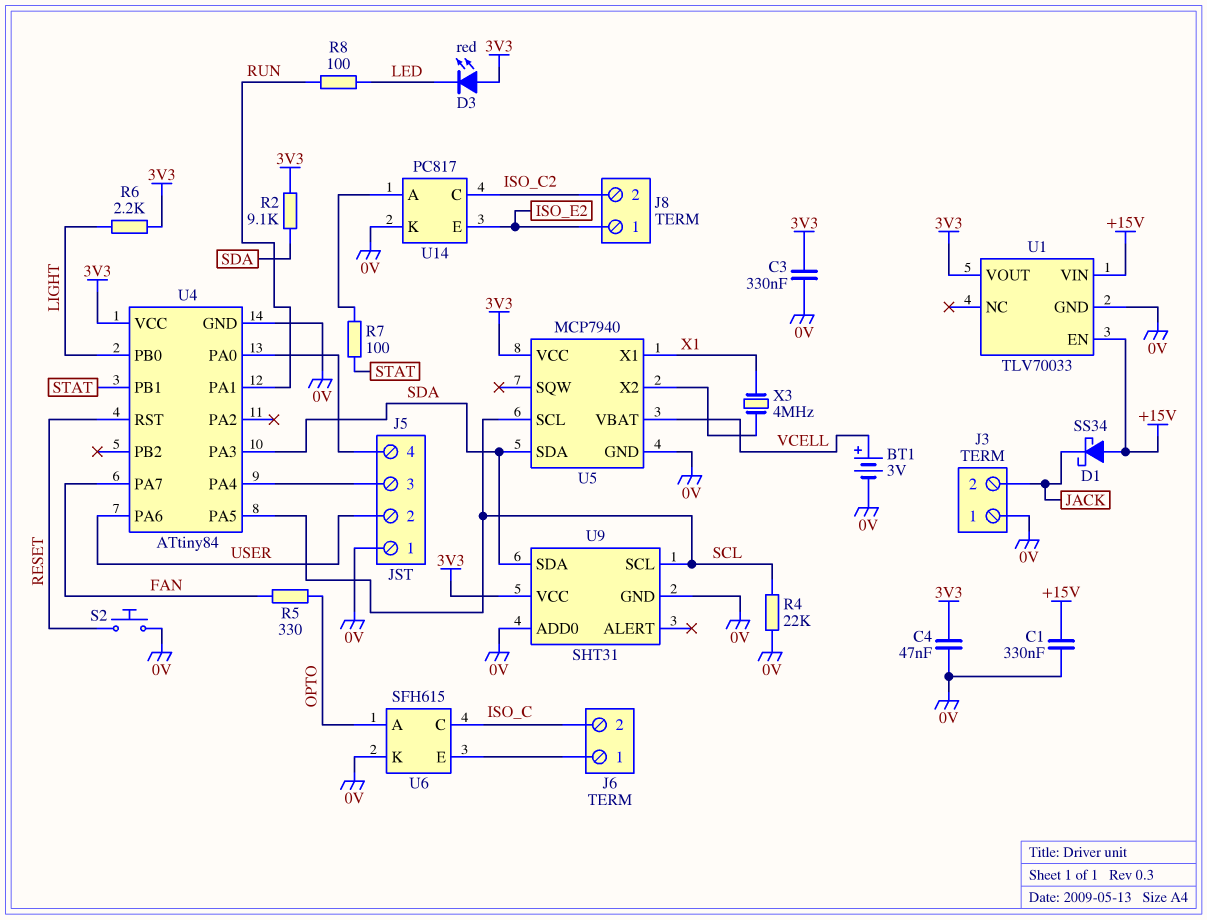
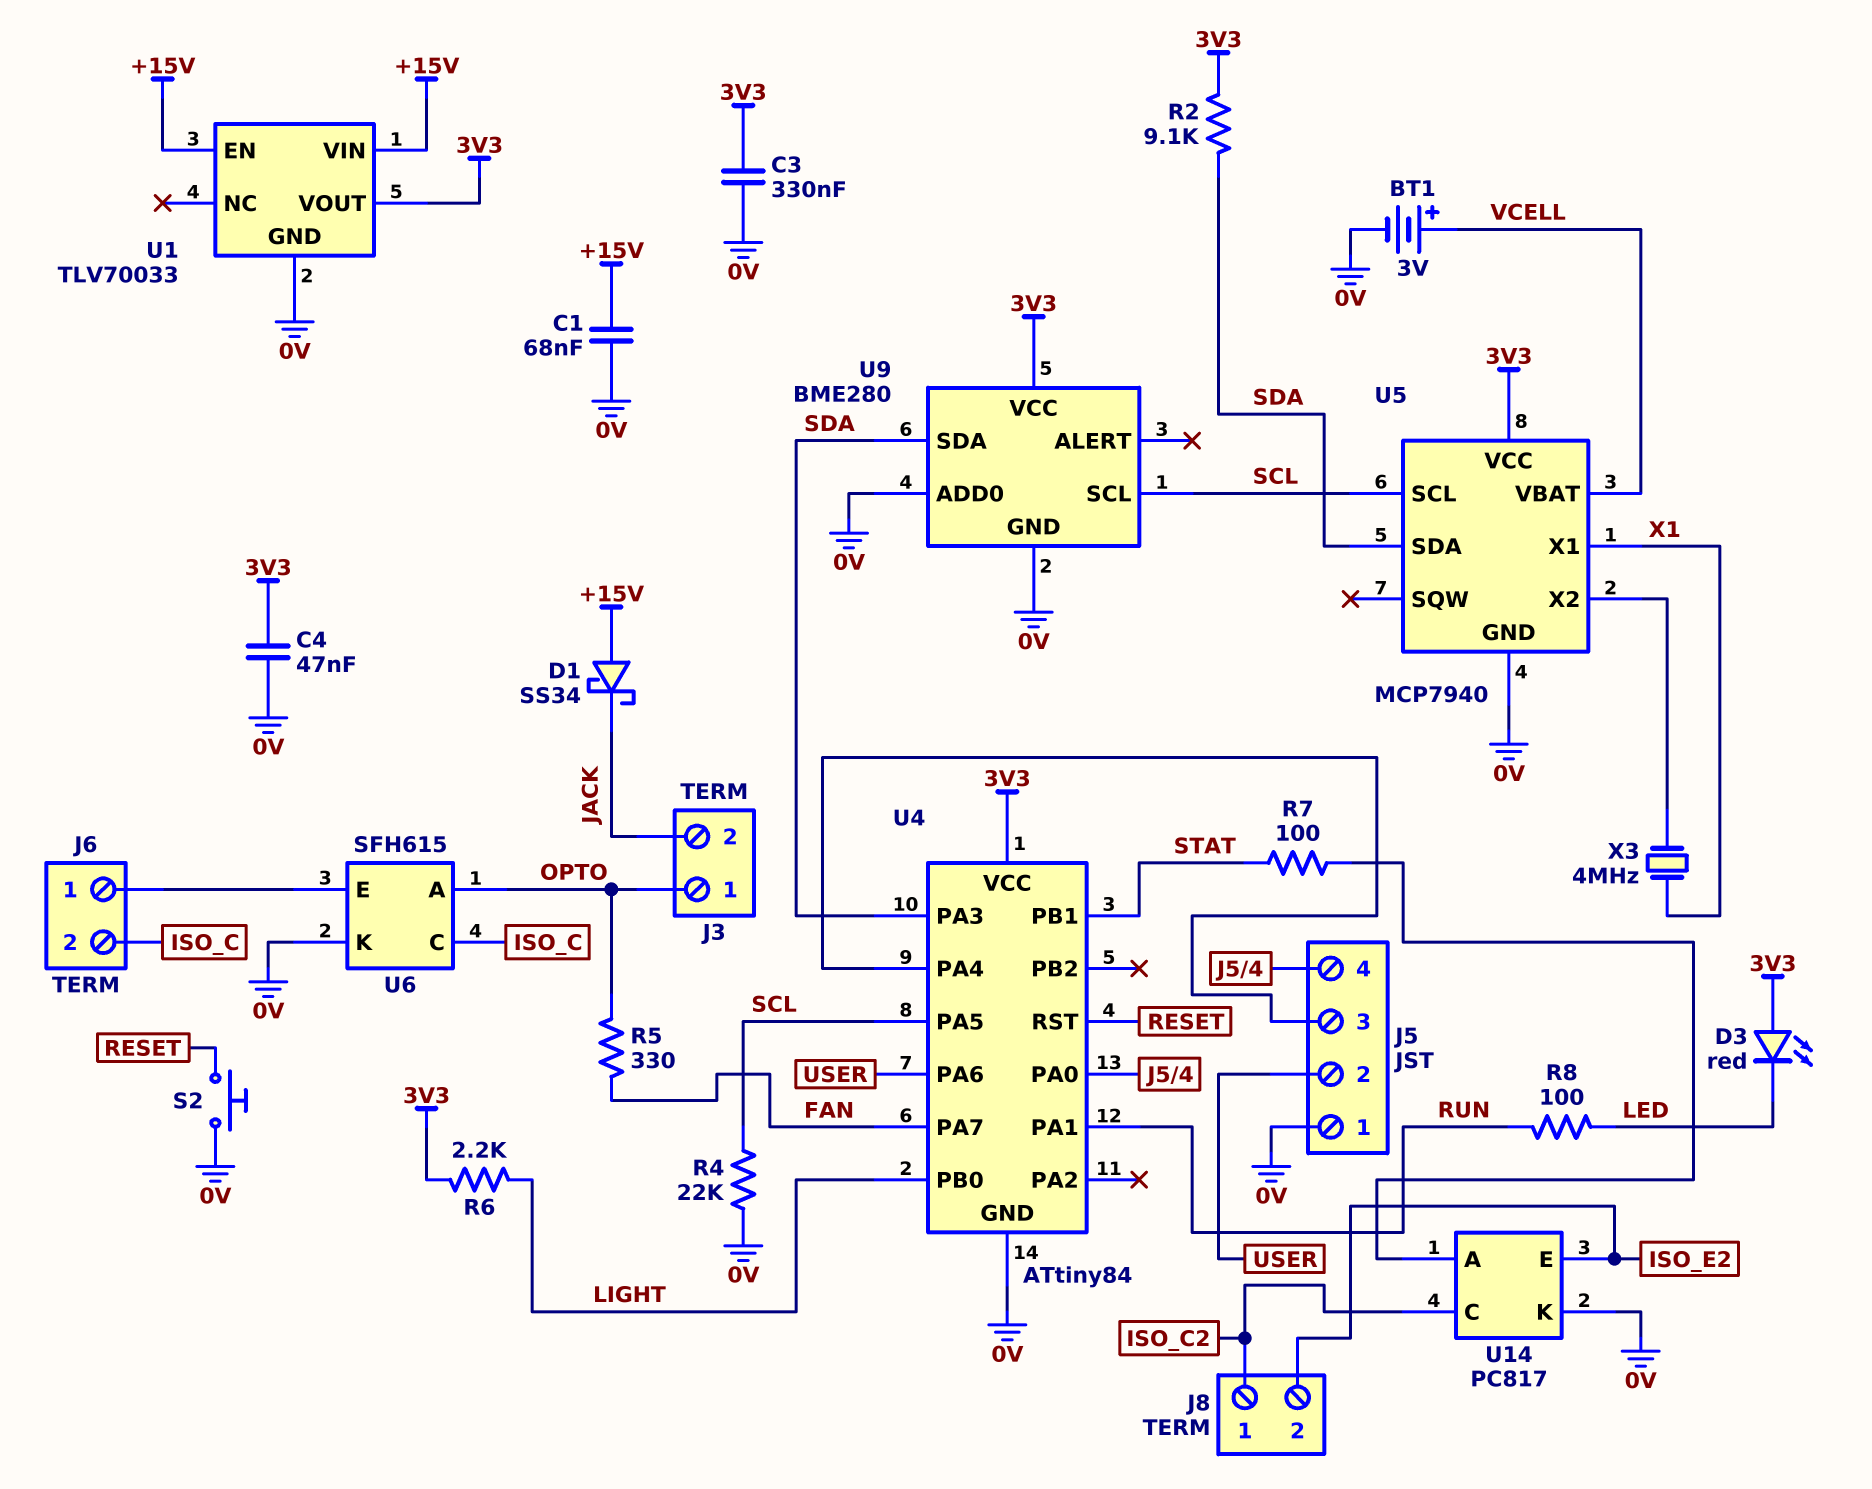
C1: 330nF (+15V, 0V) -> 68nF (+15V, 0V)
J3 pin 1: 0V -> OPTO
J8 pin 1: ISO_E2 -> ISO_C2
J8 pin 2: ISO_C2 -> ISO_E2
U9: SHT31 -> BME280

